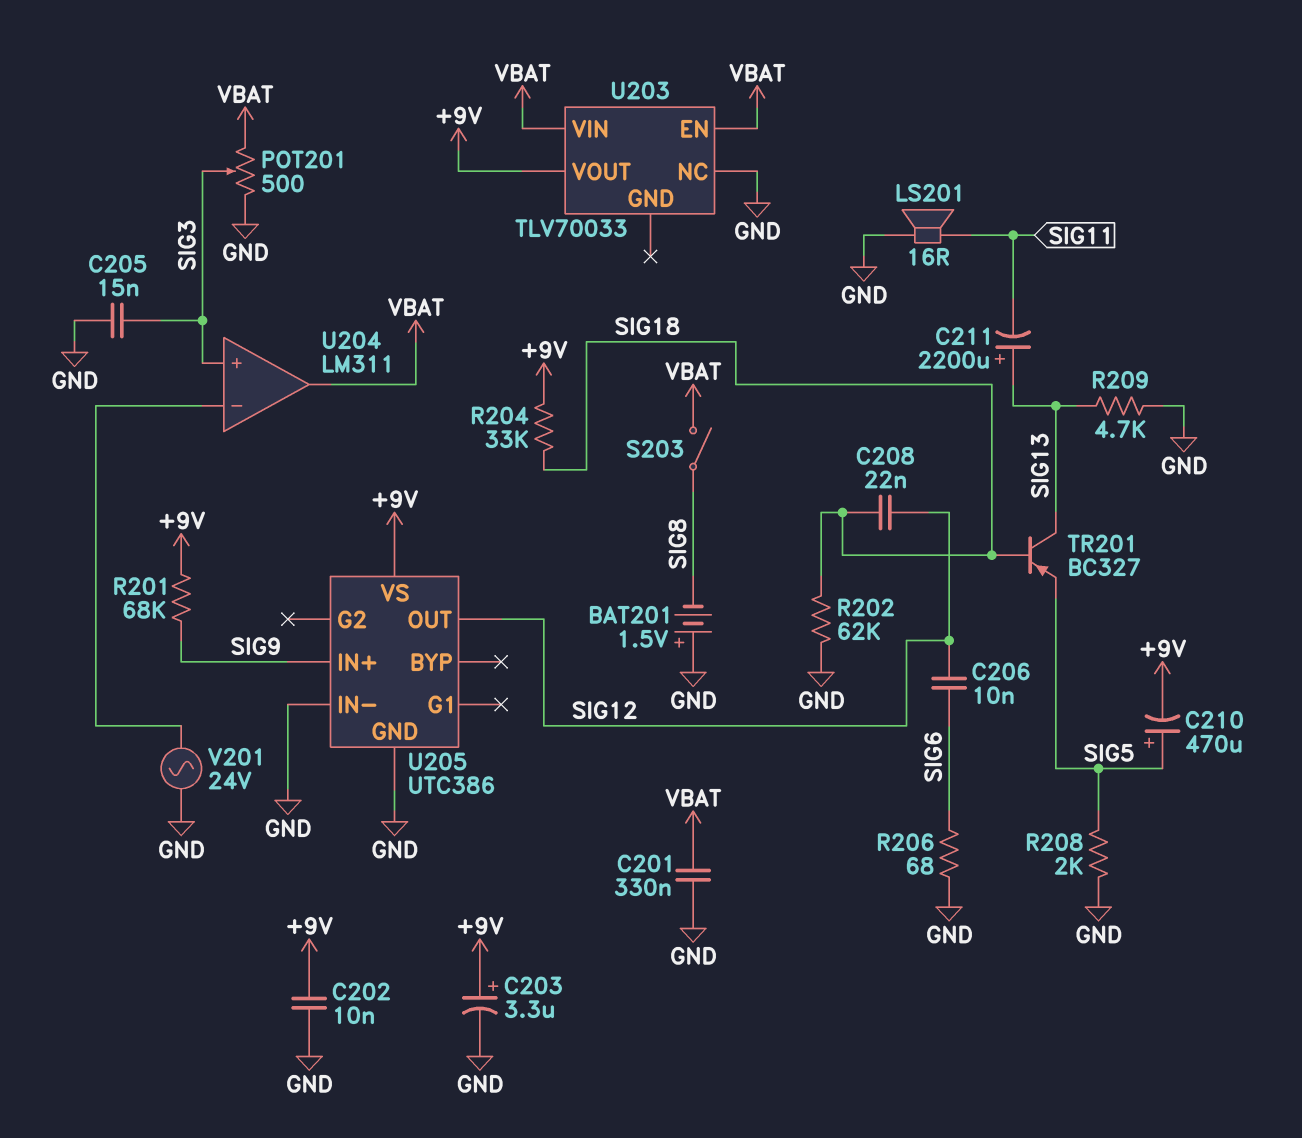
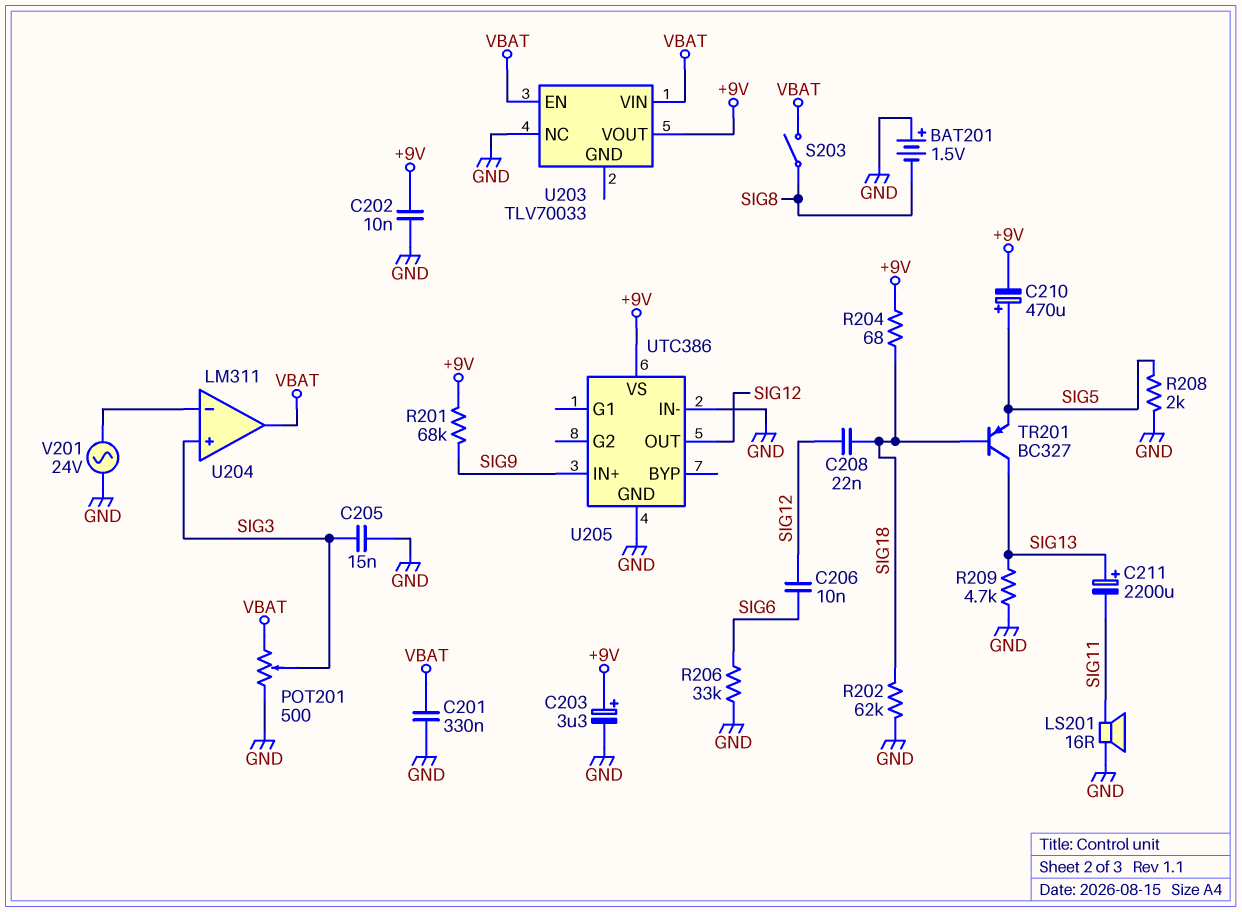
R204: 33k (+9V, SIG18) -> 68 (+9V, SIG18)
R206: 68 (GND, SIG6) -> 33k (GND, SIG6)

